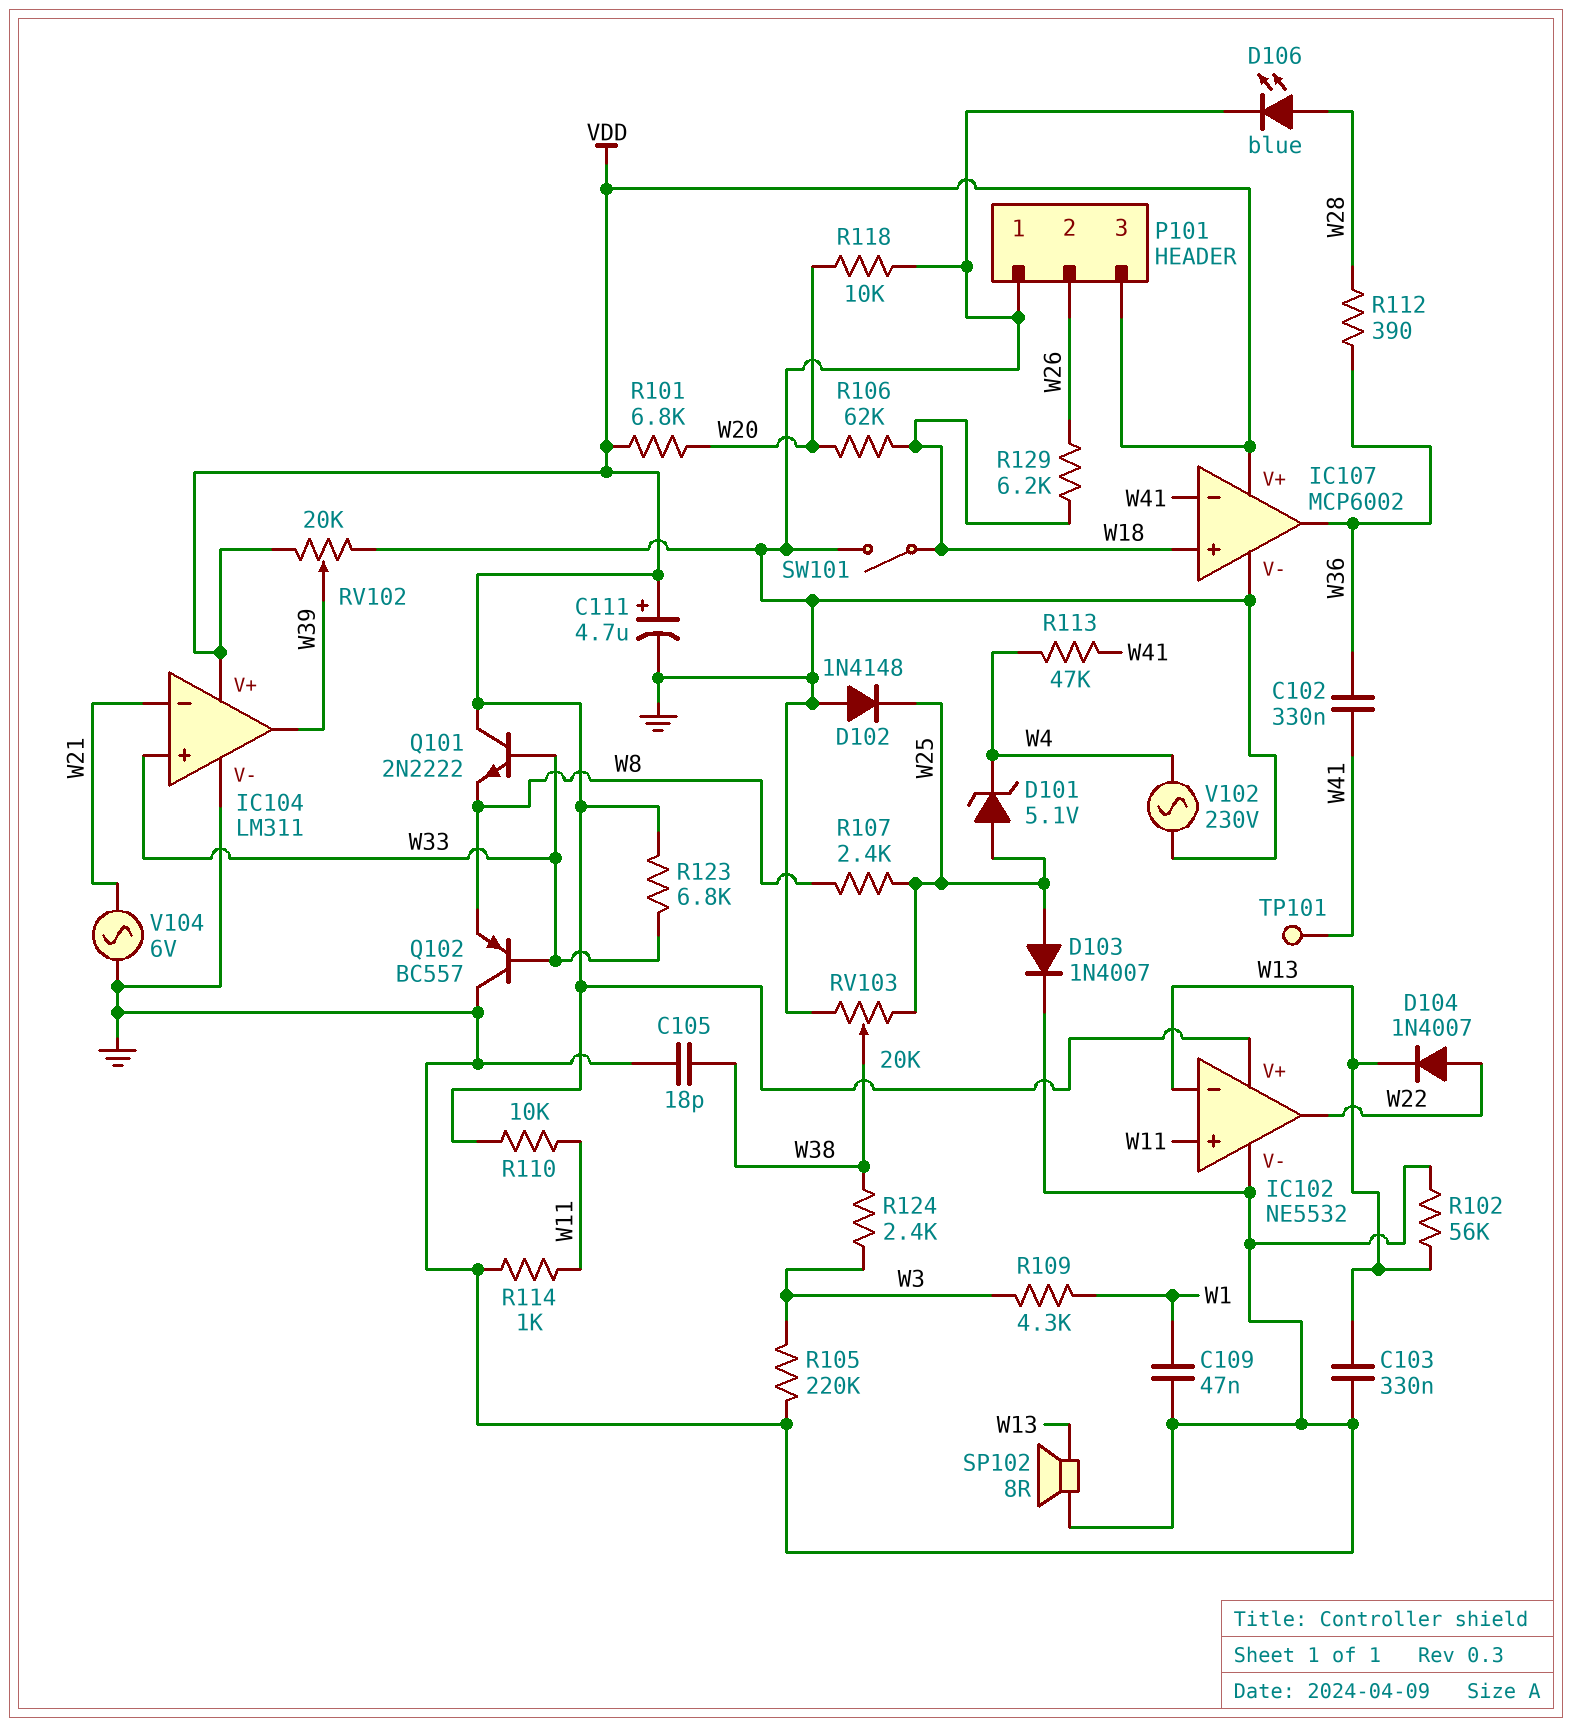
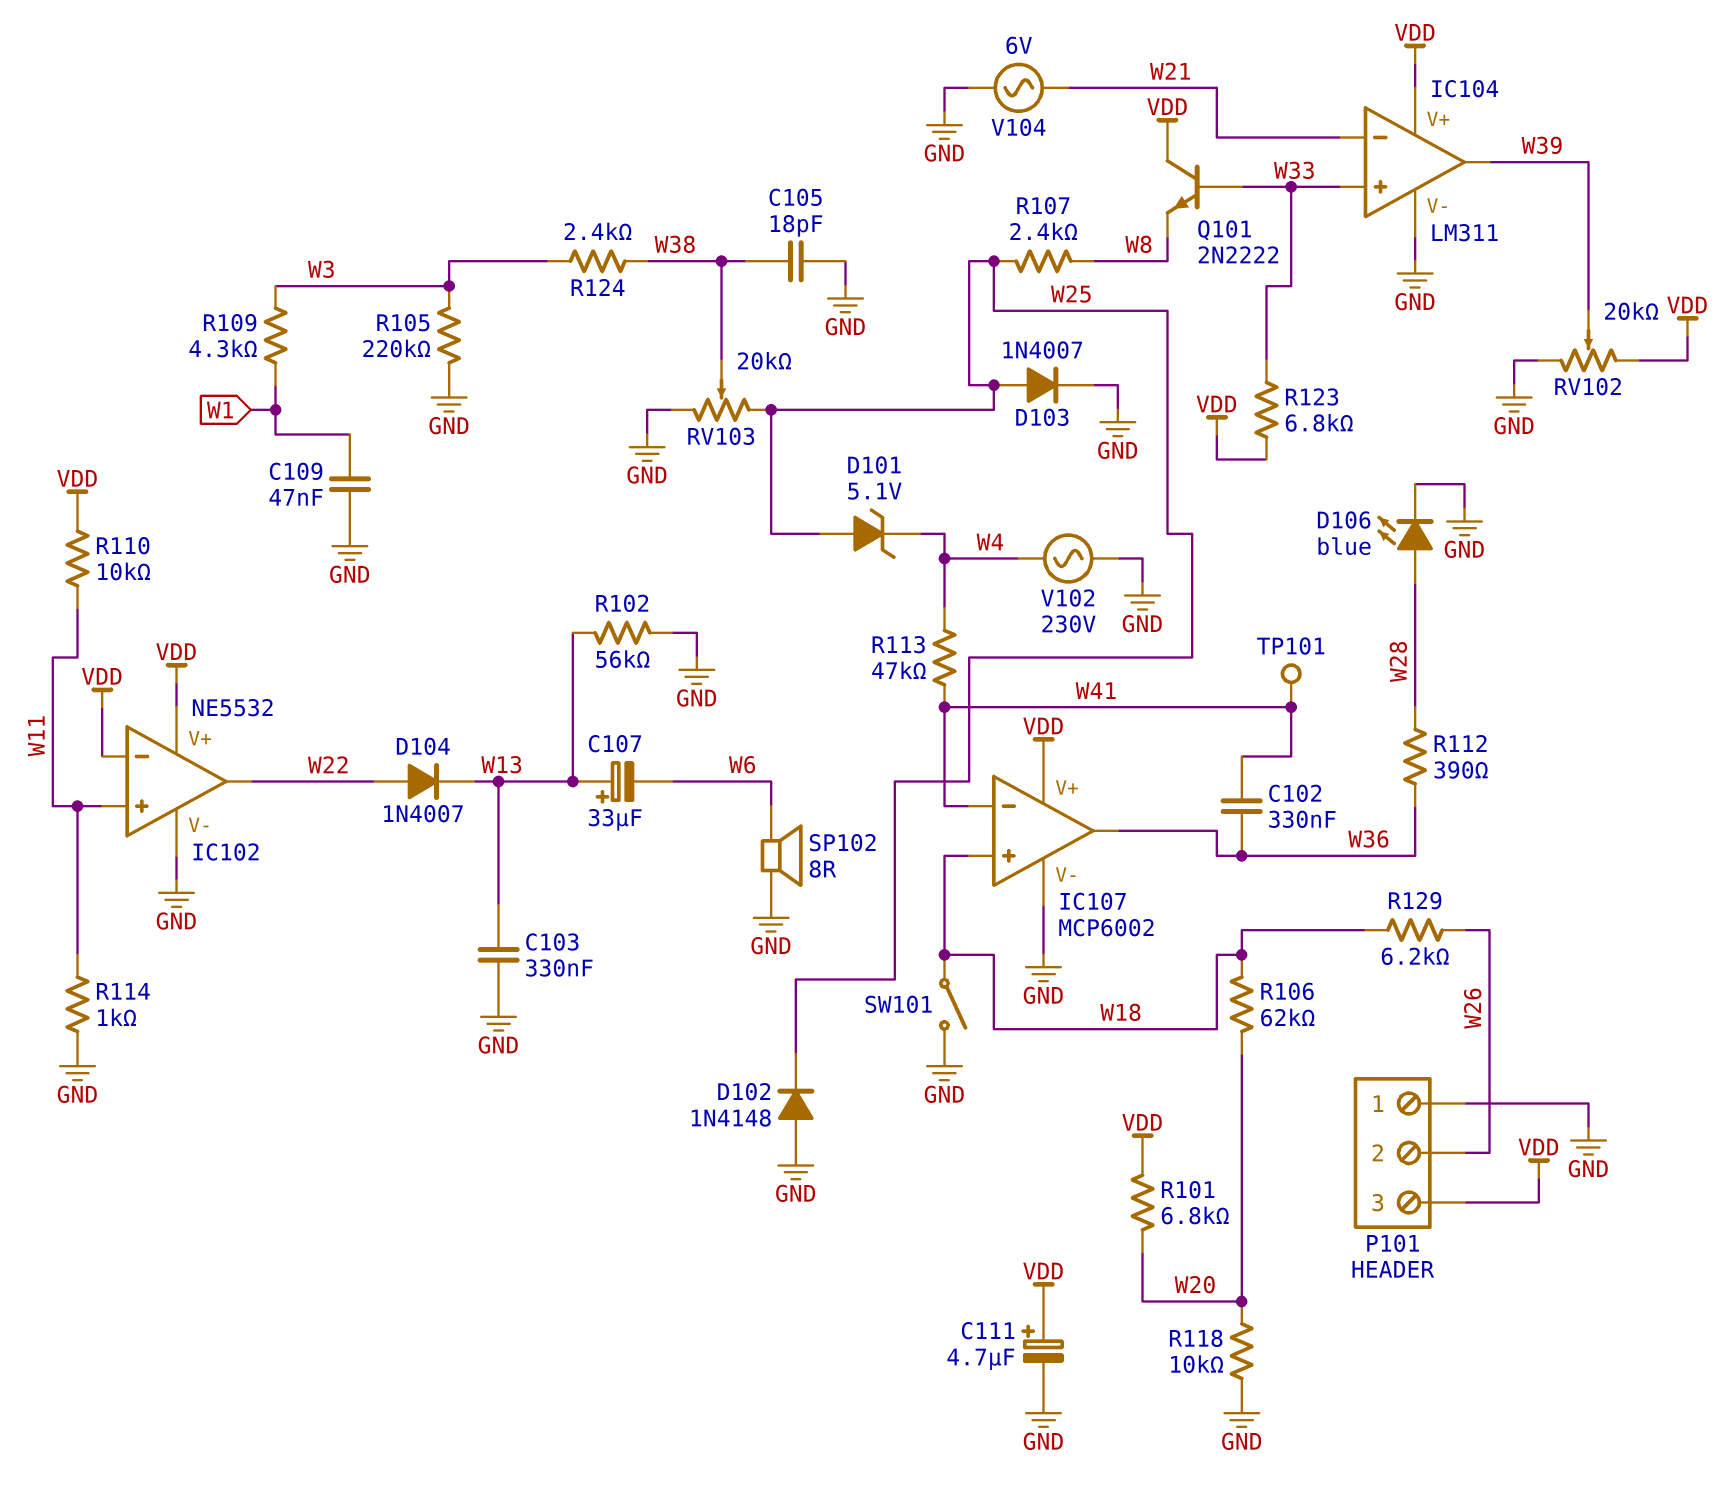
C107: none -> 33uF (plus W13, minus W6)
IC102 pin in-: W13 -> VDD
Q102: PNP BC557 (B W33, C GND, E W8) -> none
SP102: speaker 8R (GND, W13) -> speaker 8R (GND, W6)

